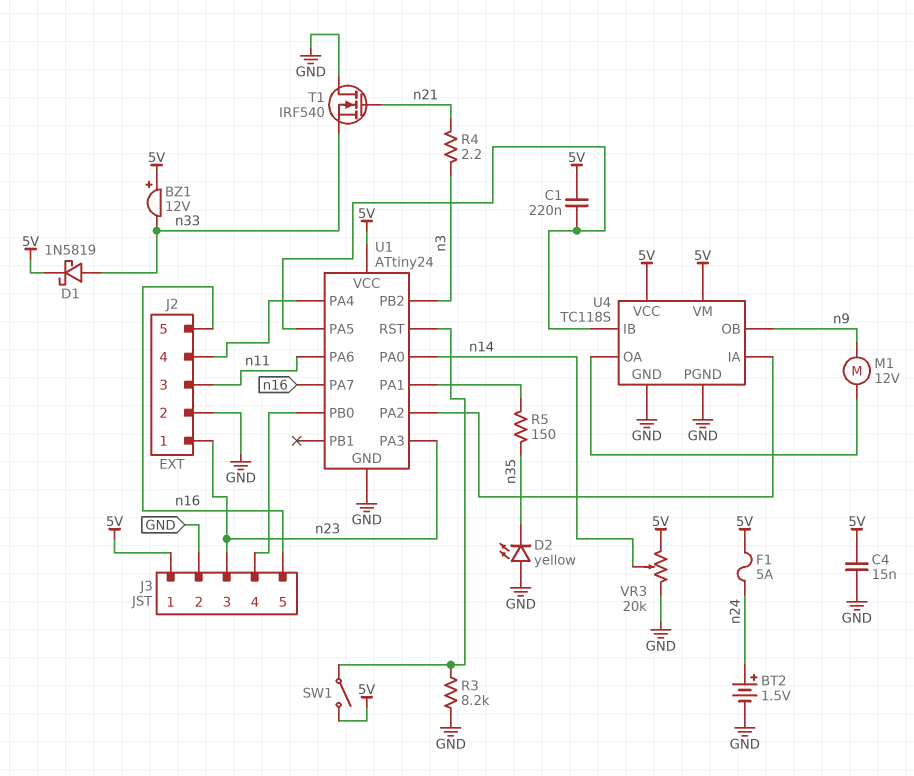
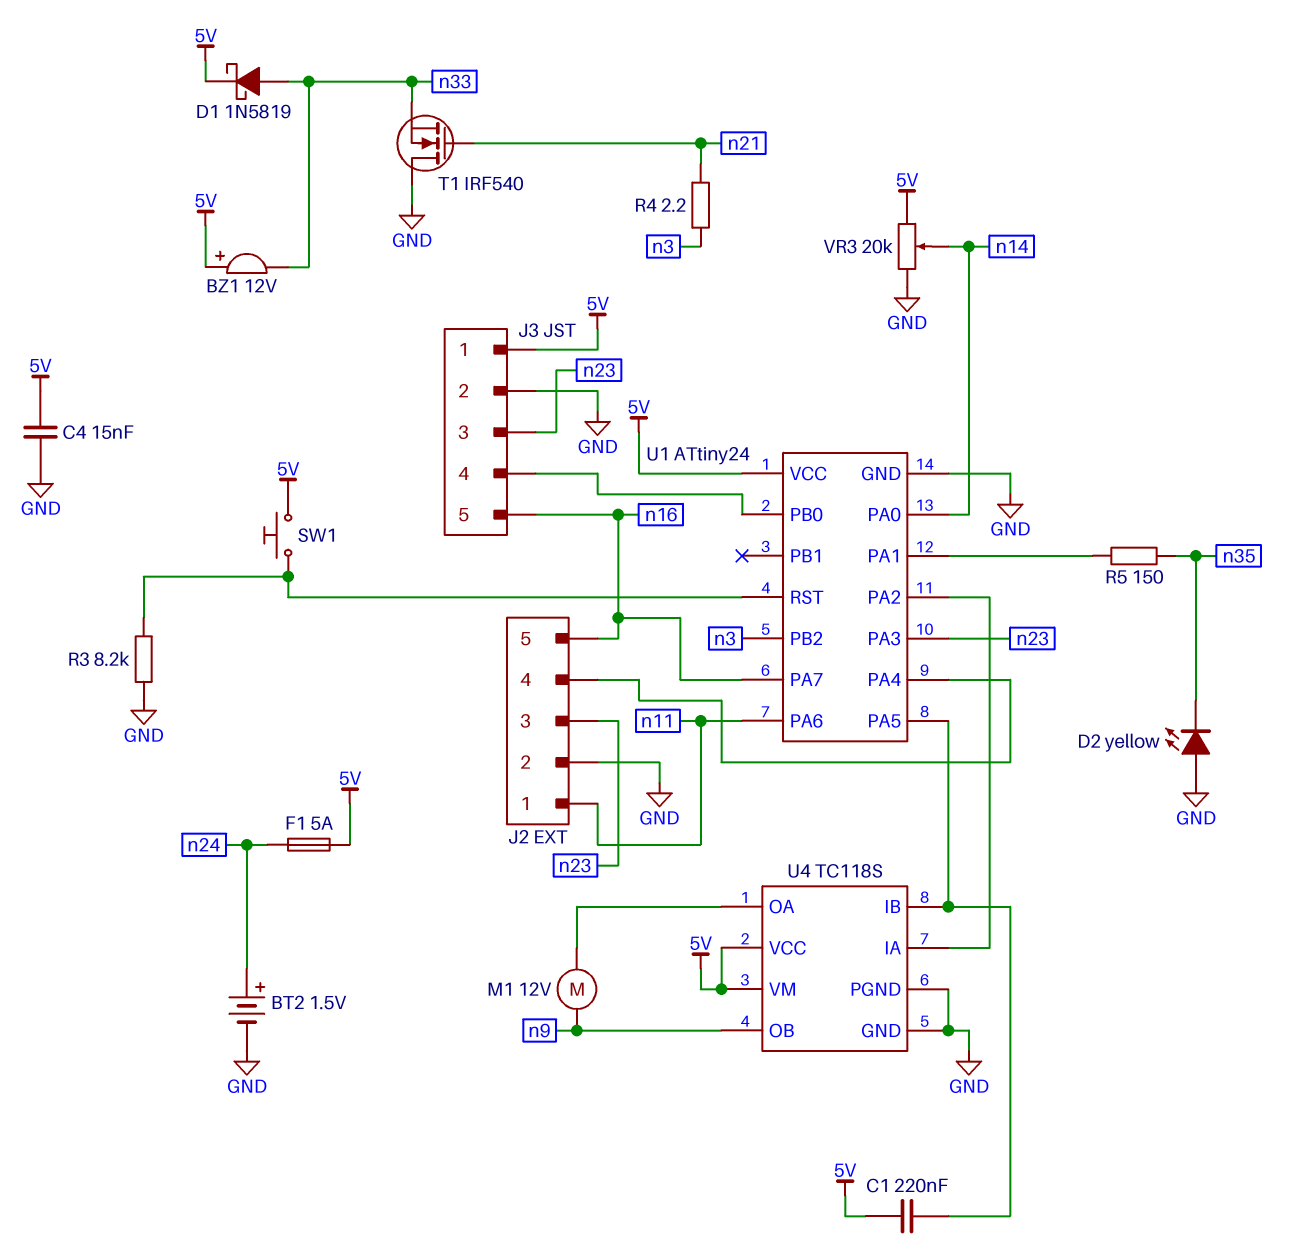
J2 pin 1: n23 -> n11
J2 pin 3: n11 -> n23
SW1: switch (5V, U1/RST) -> button (5V, U1/RST)

